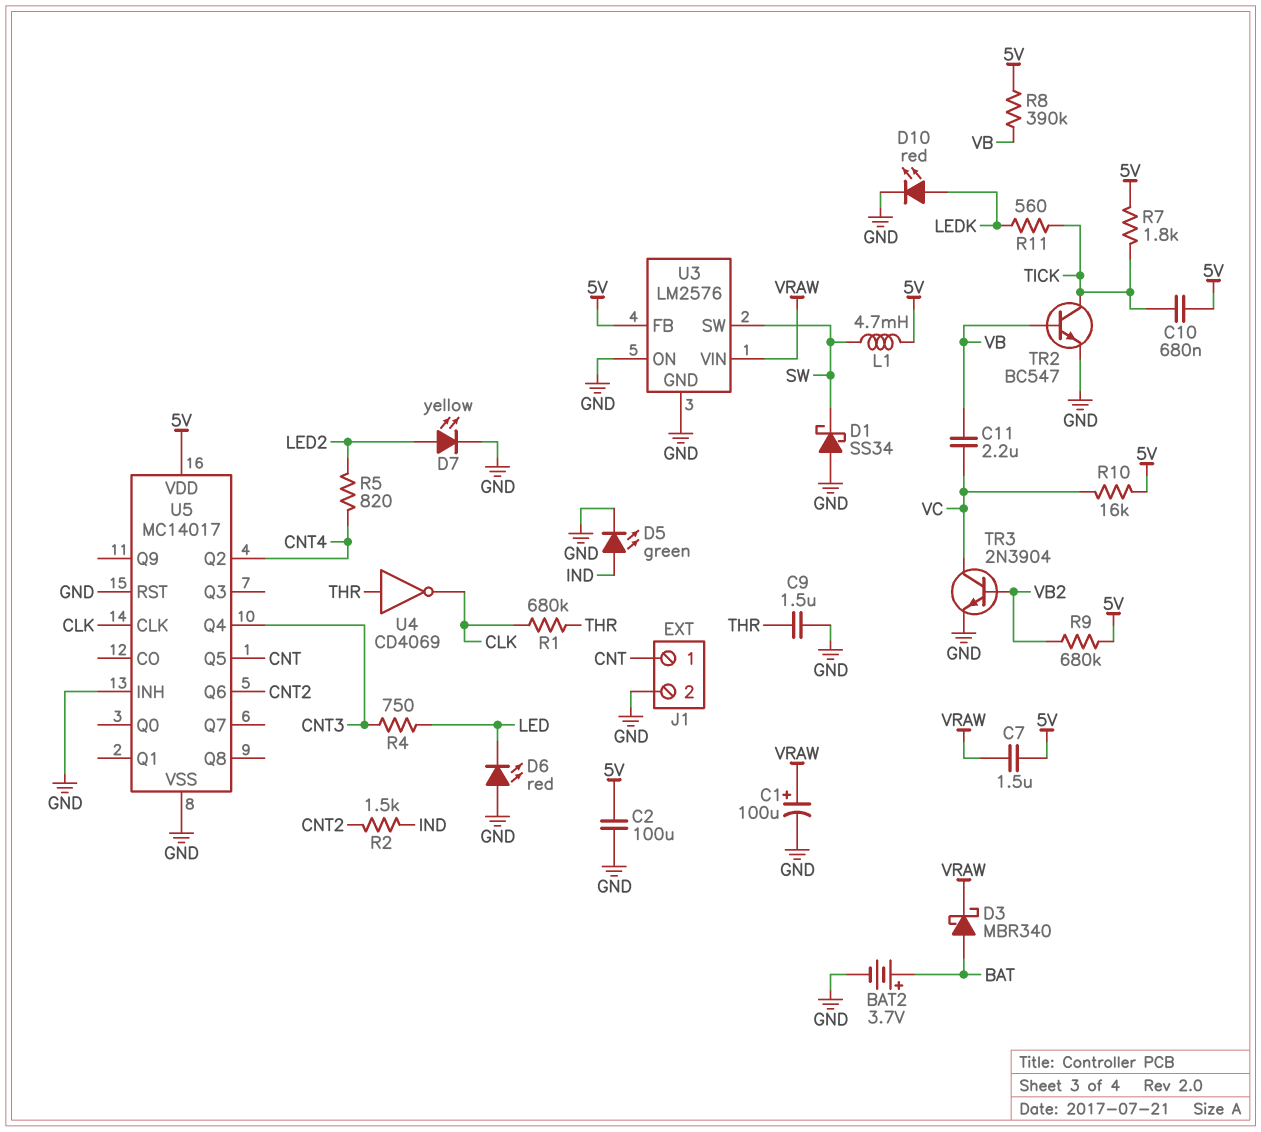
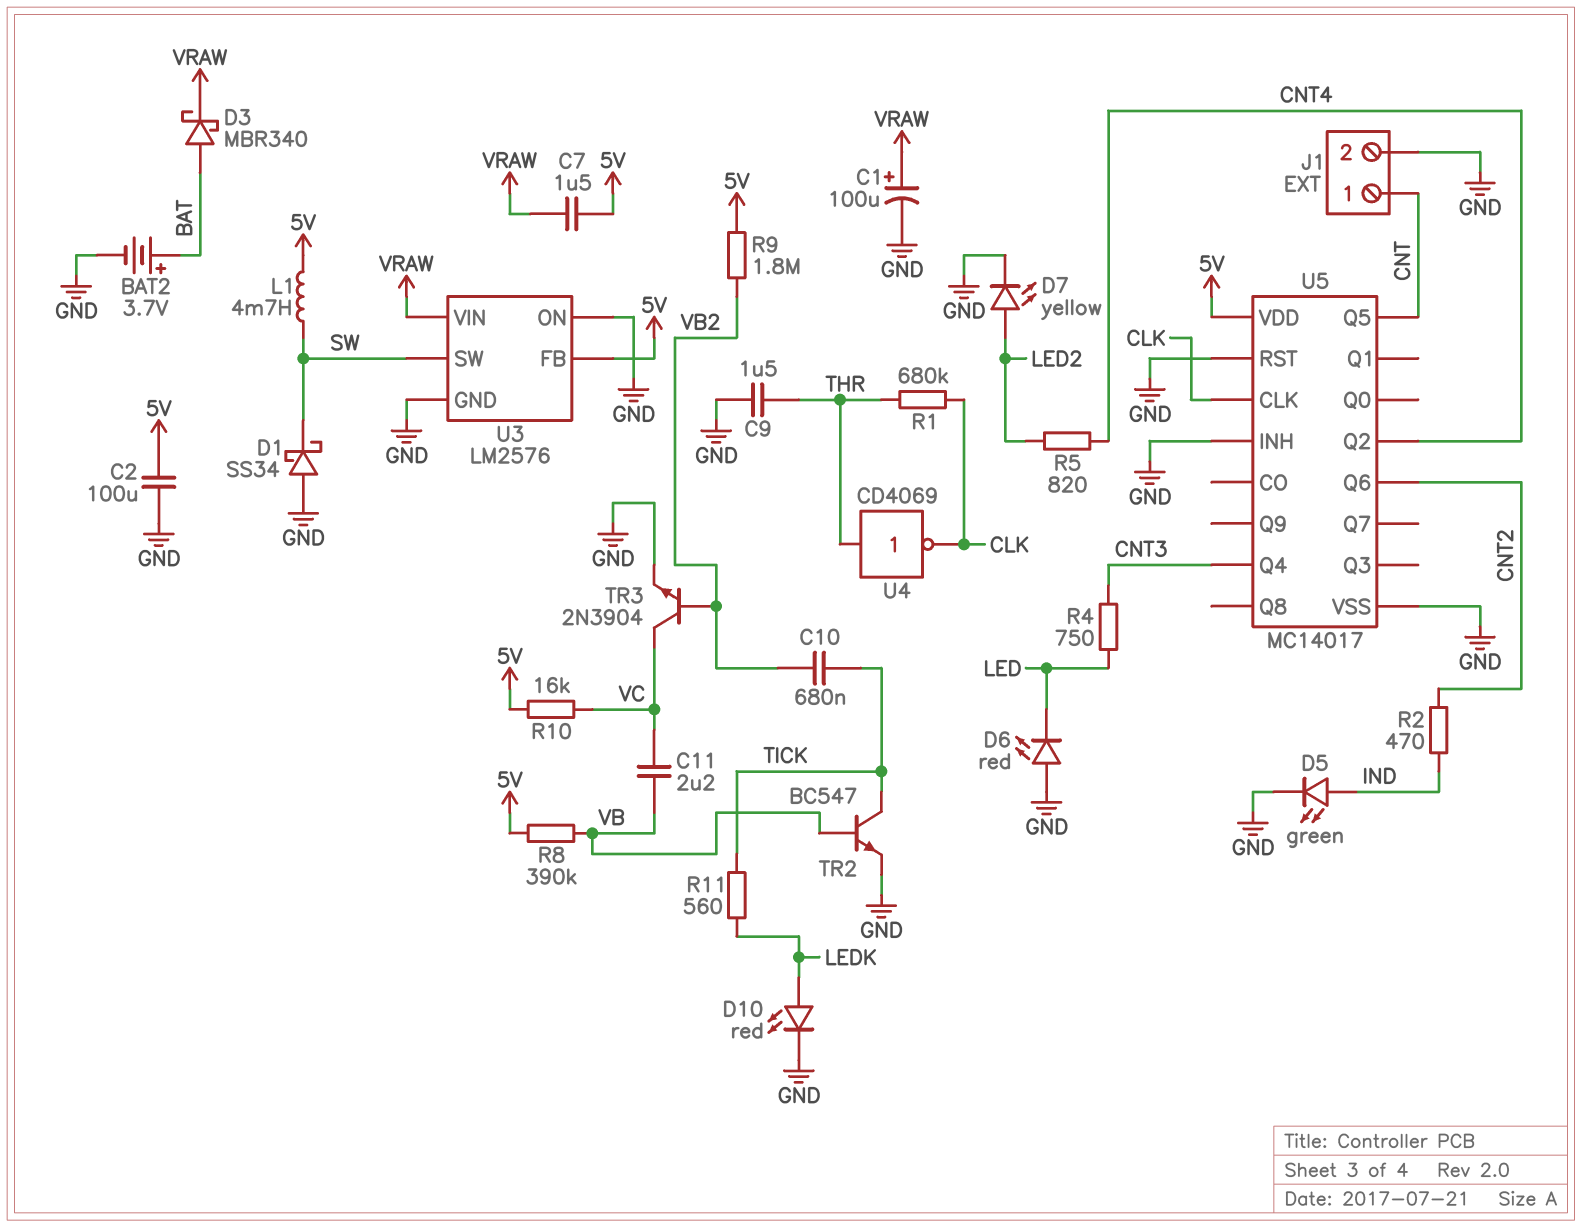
C10: 680nF (5V, TICK) -> 680nF (TICK, VB2)
R2: 1.5k (CNT2, IND) -> 470 (CNT2, IND)
R7: 1.8k (5V, TICK) -> none
R9: 680k (5V, VB2) -> 1.8M (5V, VB2)

